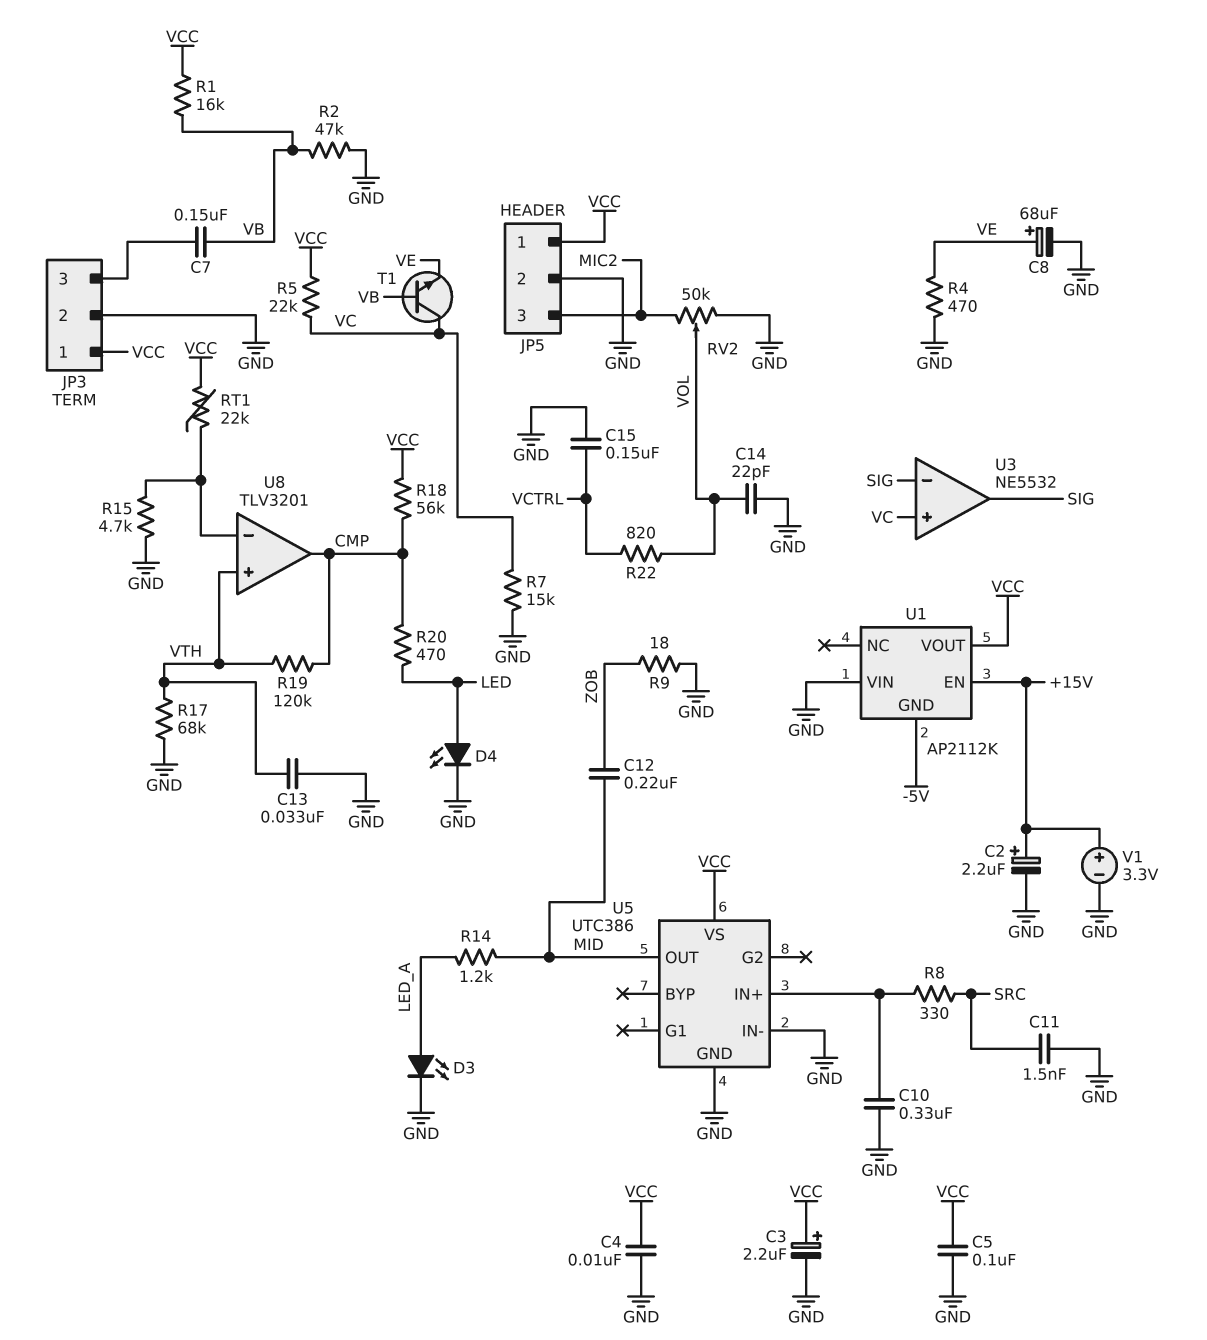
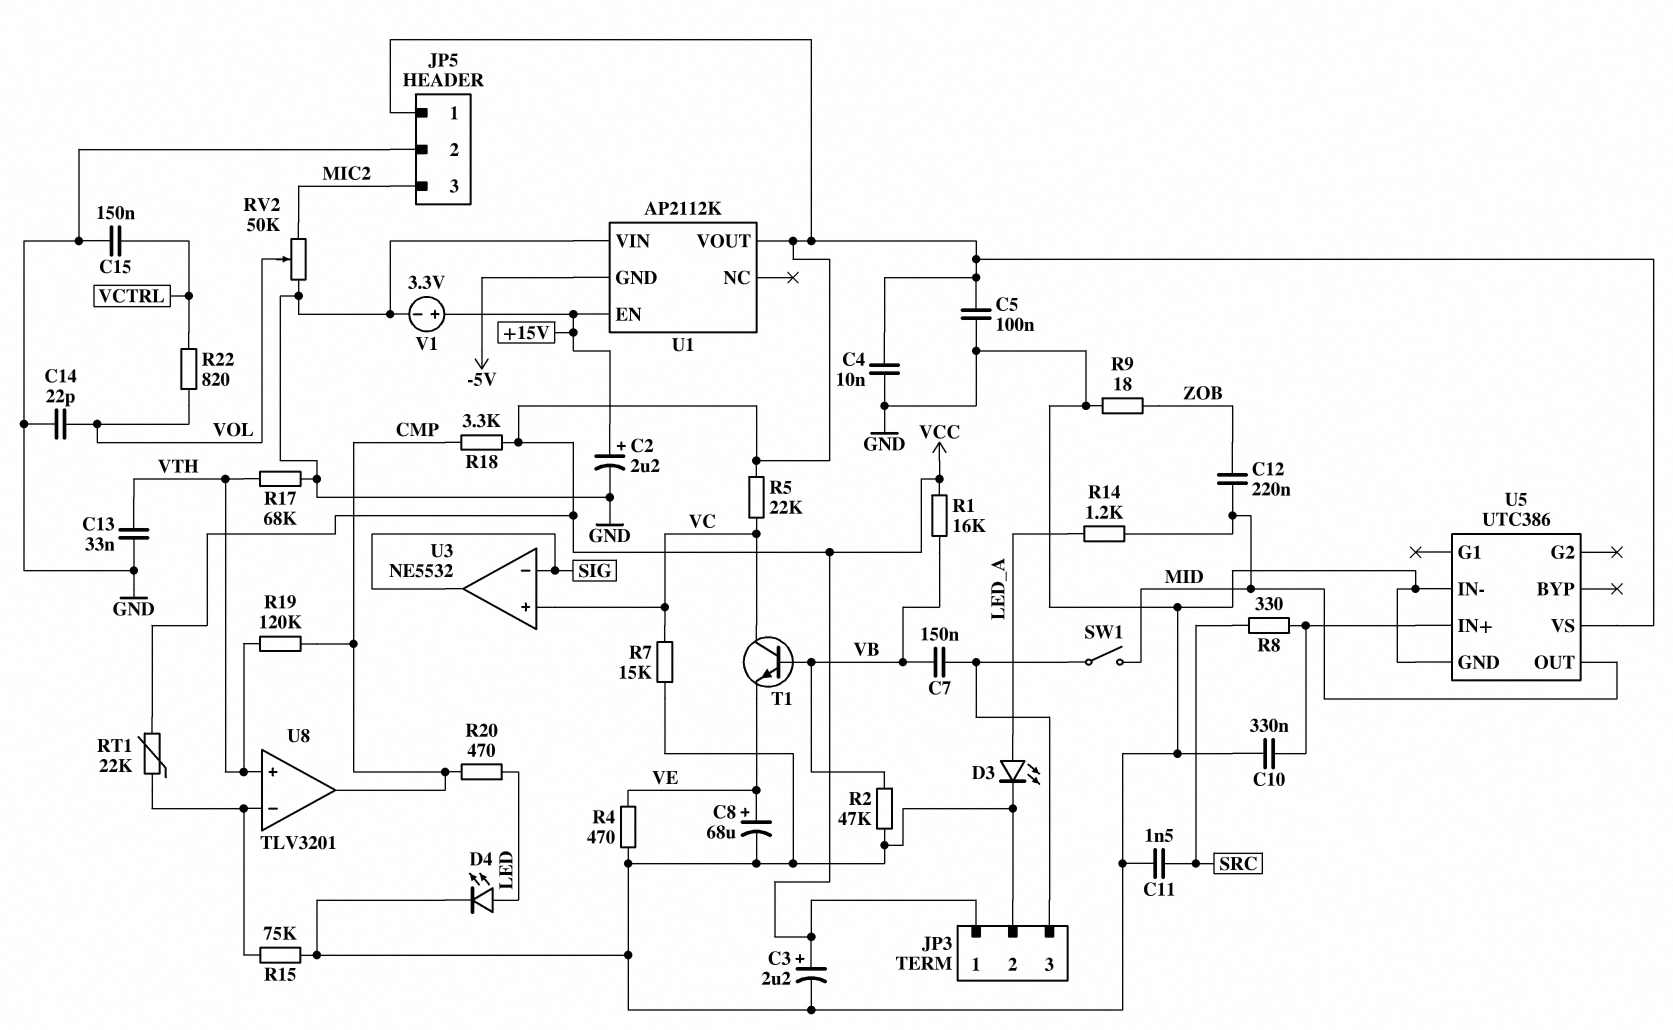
R15: 4.7k (GND, U8/in-) -> 75k (GND, U8/in-)
R18: 56k (CMP, VCC) -> 3.3k (CMP, VCC)
SW1: none -> switch (JP3/3, MID)

